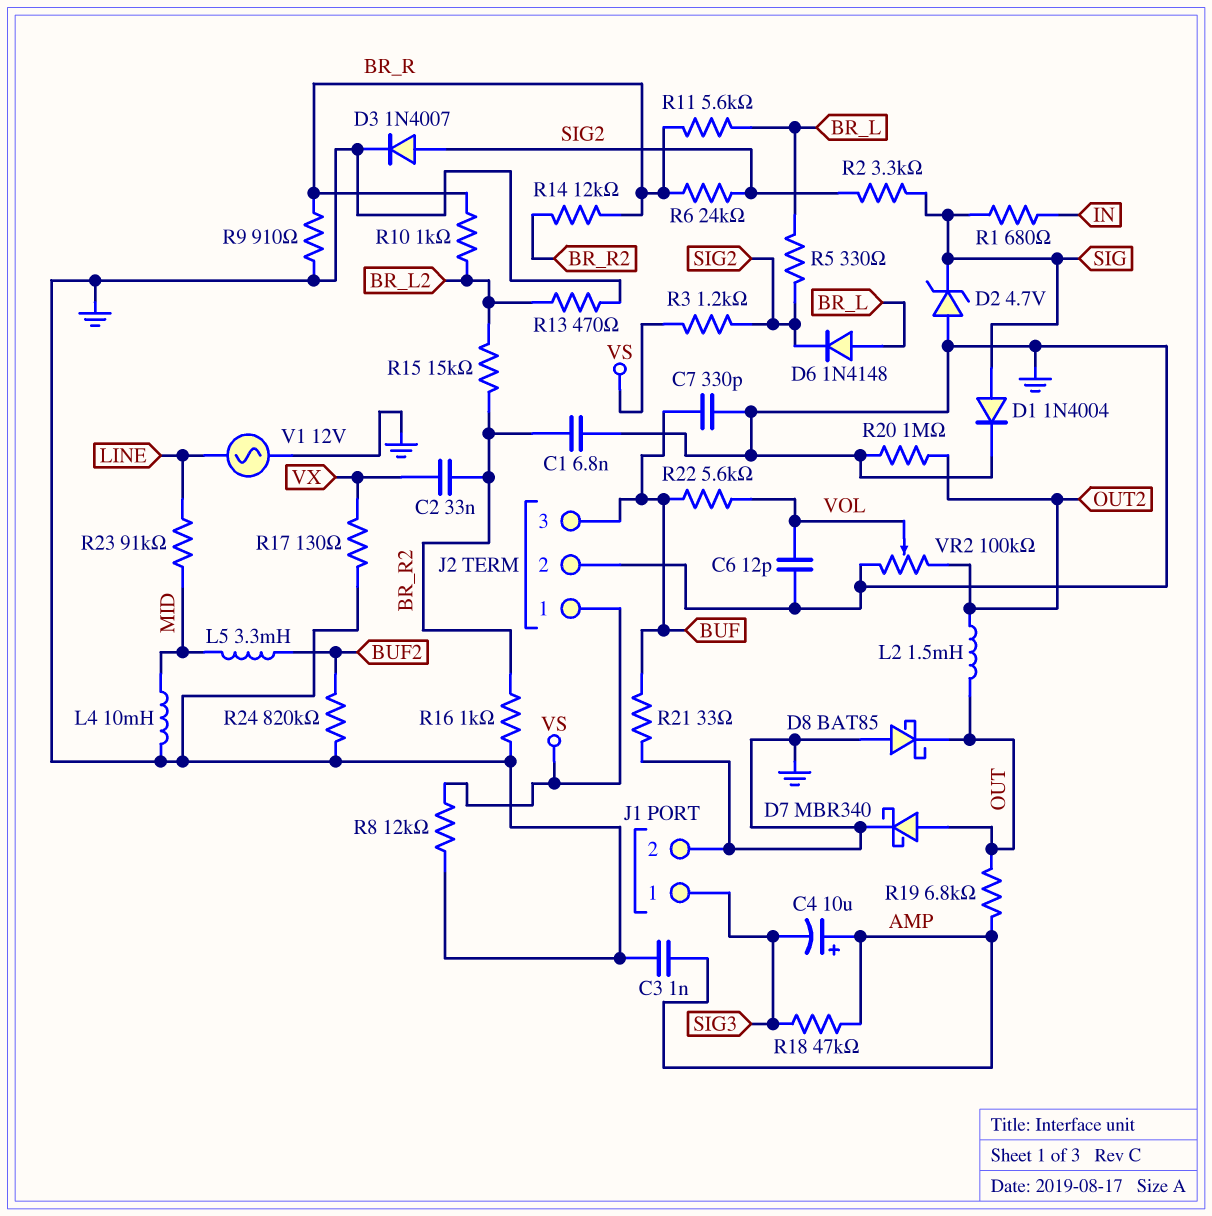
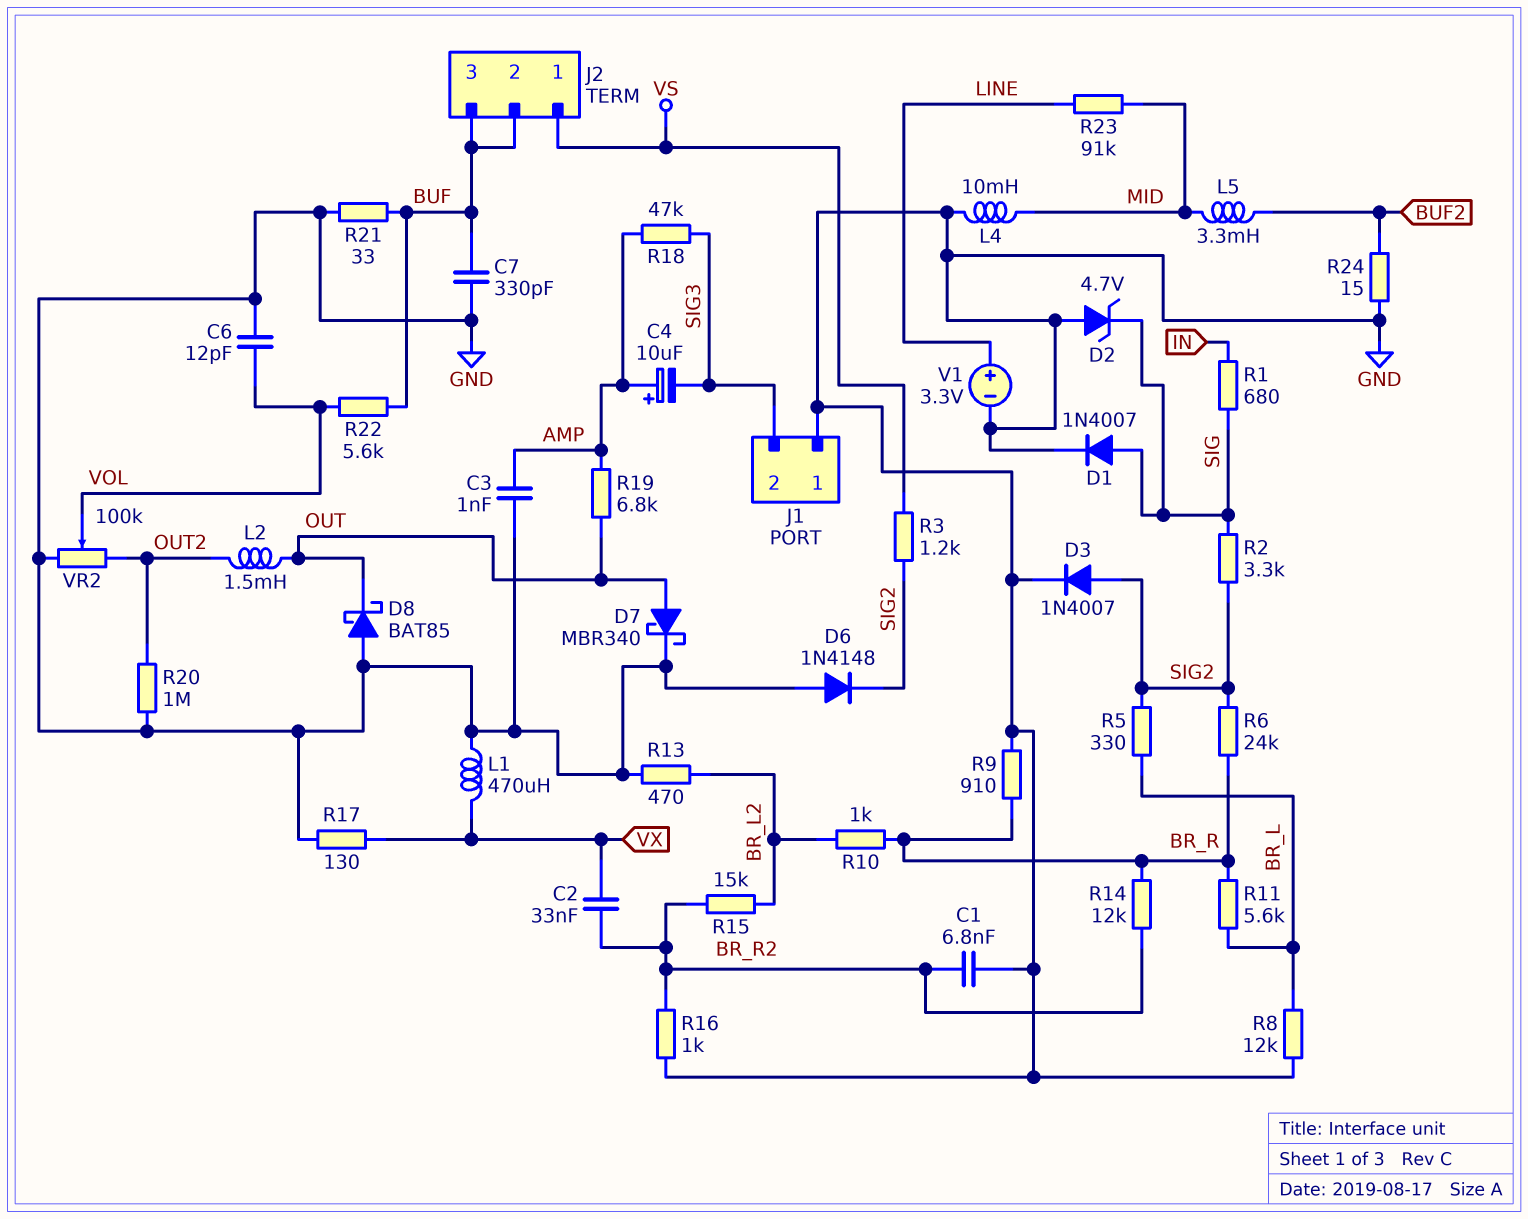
D1: diode 1N4004 (A SIG, K GND) -> diode 1N4007 (A SIG, K GND)
D6: diode 1N4148 (A BR_L, K SIG2) -> diode 1N4148 (A GND, K SIG2)
J1 pin 1: SIG3 -> GND
J1 pin 2: GND -> SIG3
J2 pin 2: GND -> BUF
L1: none -> 470uH (GND, VX)
R8: 12k (GND, VS) -> 12k (BR_L, GND)
R24: 820k (BUF2, GND) -> 15 (BUF2, GND)
V1: AC 12V (GND, LINE) -> 3.3V (plus LINE, minus GND)

